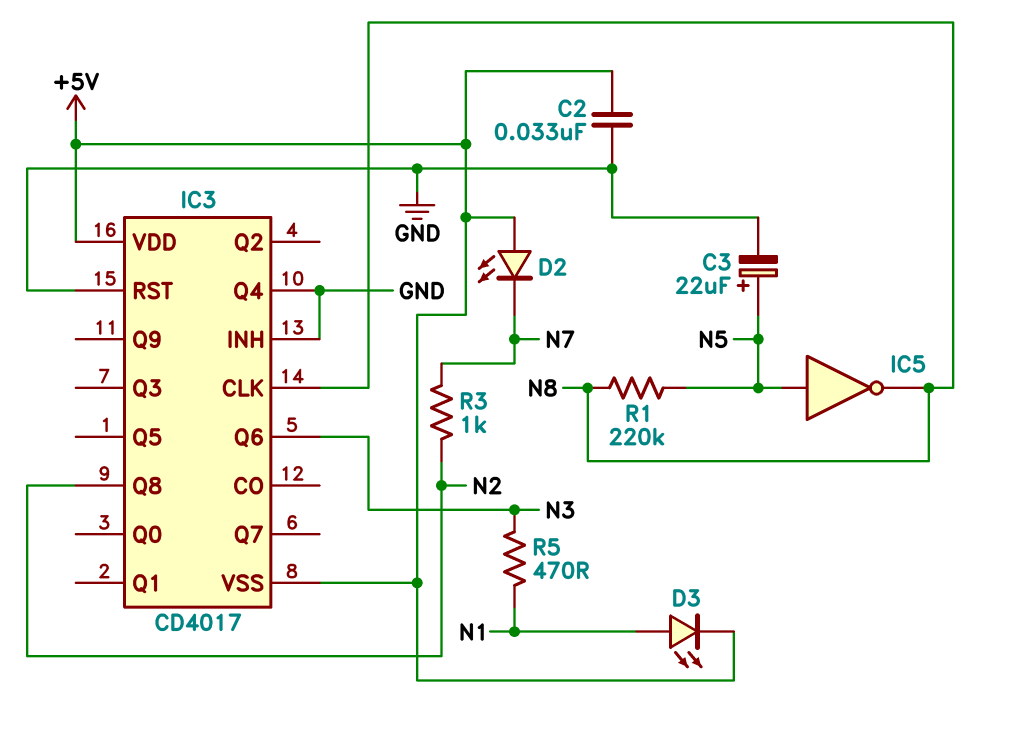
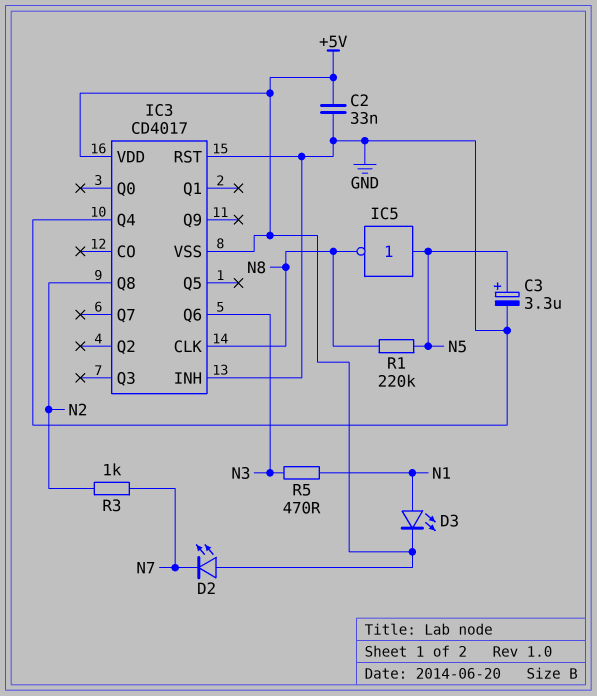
C3: 22uF (plus N5, minus GND) -> 3.3uF (plus N5, minus GND)

